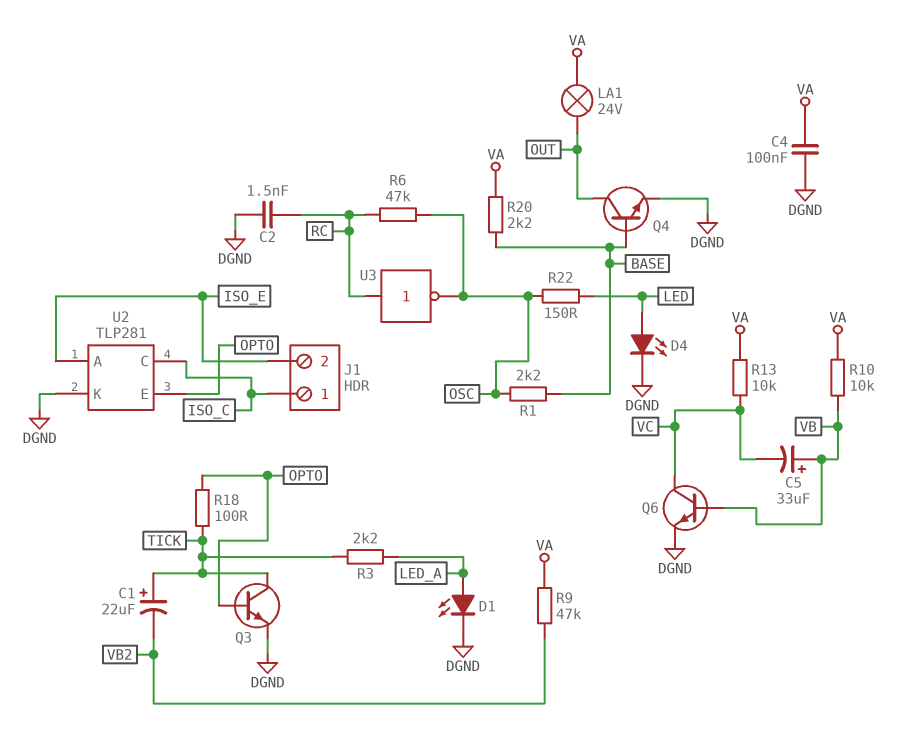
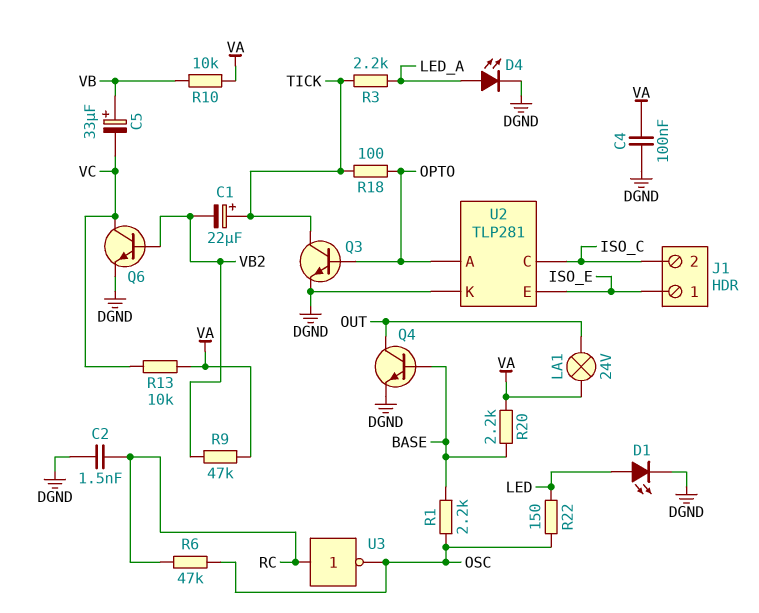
D1: LED (A LED_A, K DGND) -> LED (A LED, K DGND)
D4: LED (A LED, K DGND) -> LED (A LED_A, K DGND)
J1 pin 1: ISO_C -> ISO_E
J1 pin 2: ISO_E -> ISO_C
Q6: NPN (B VB, C VC, E DGND) -> NPN (B VB2, C VC, E DGND)
U2 pin A: ISO_E -> OPTO
U2 pin E: OPTO -> ISO_E

